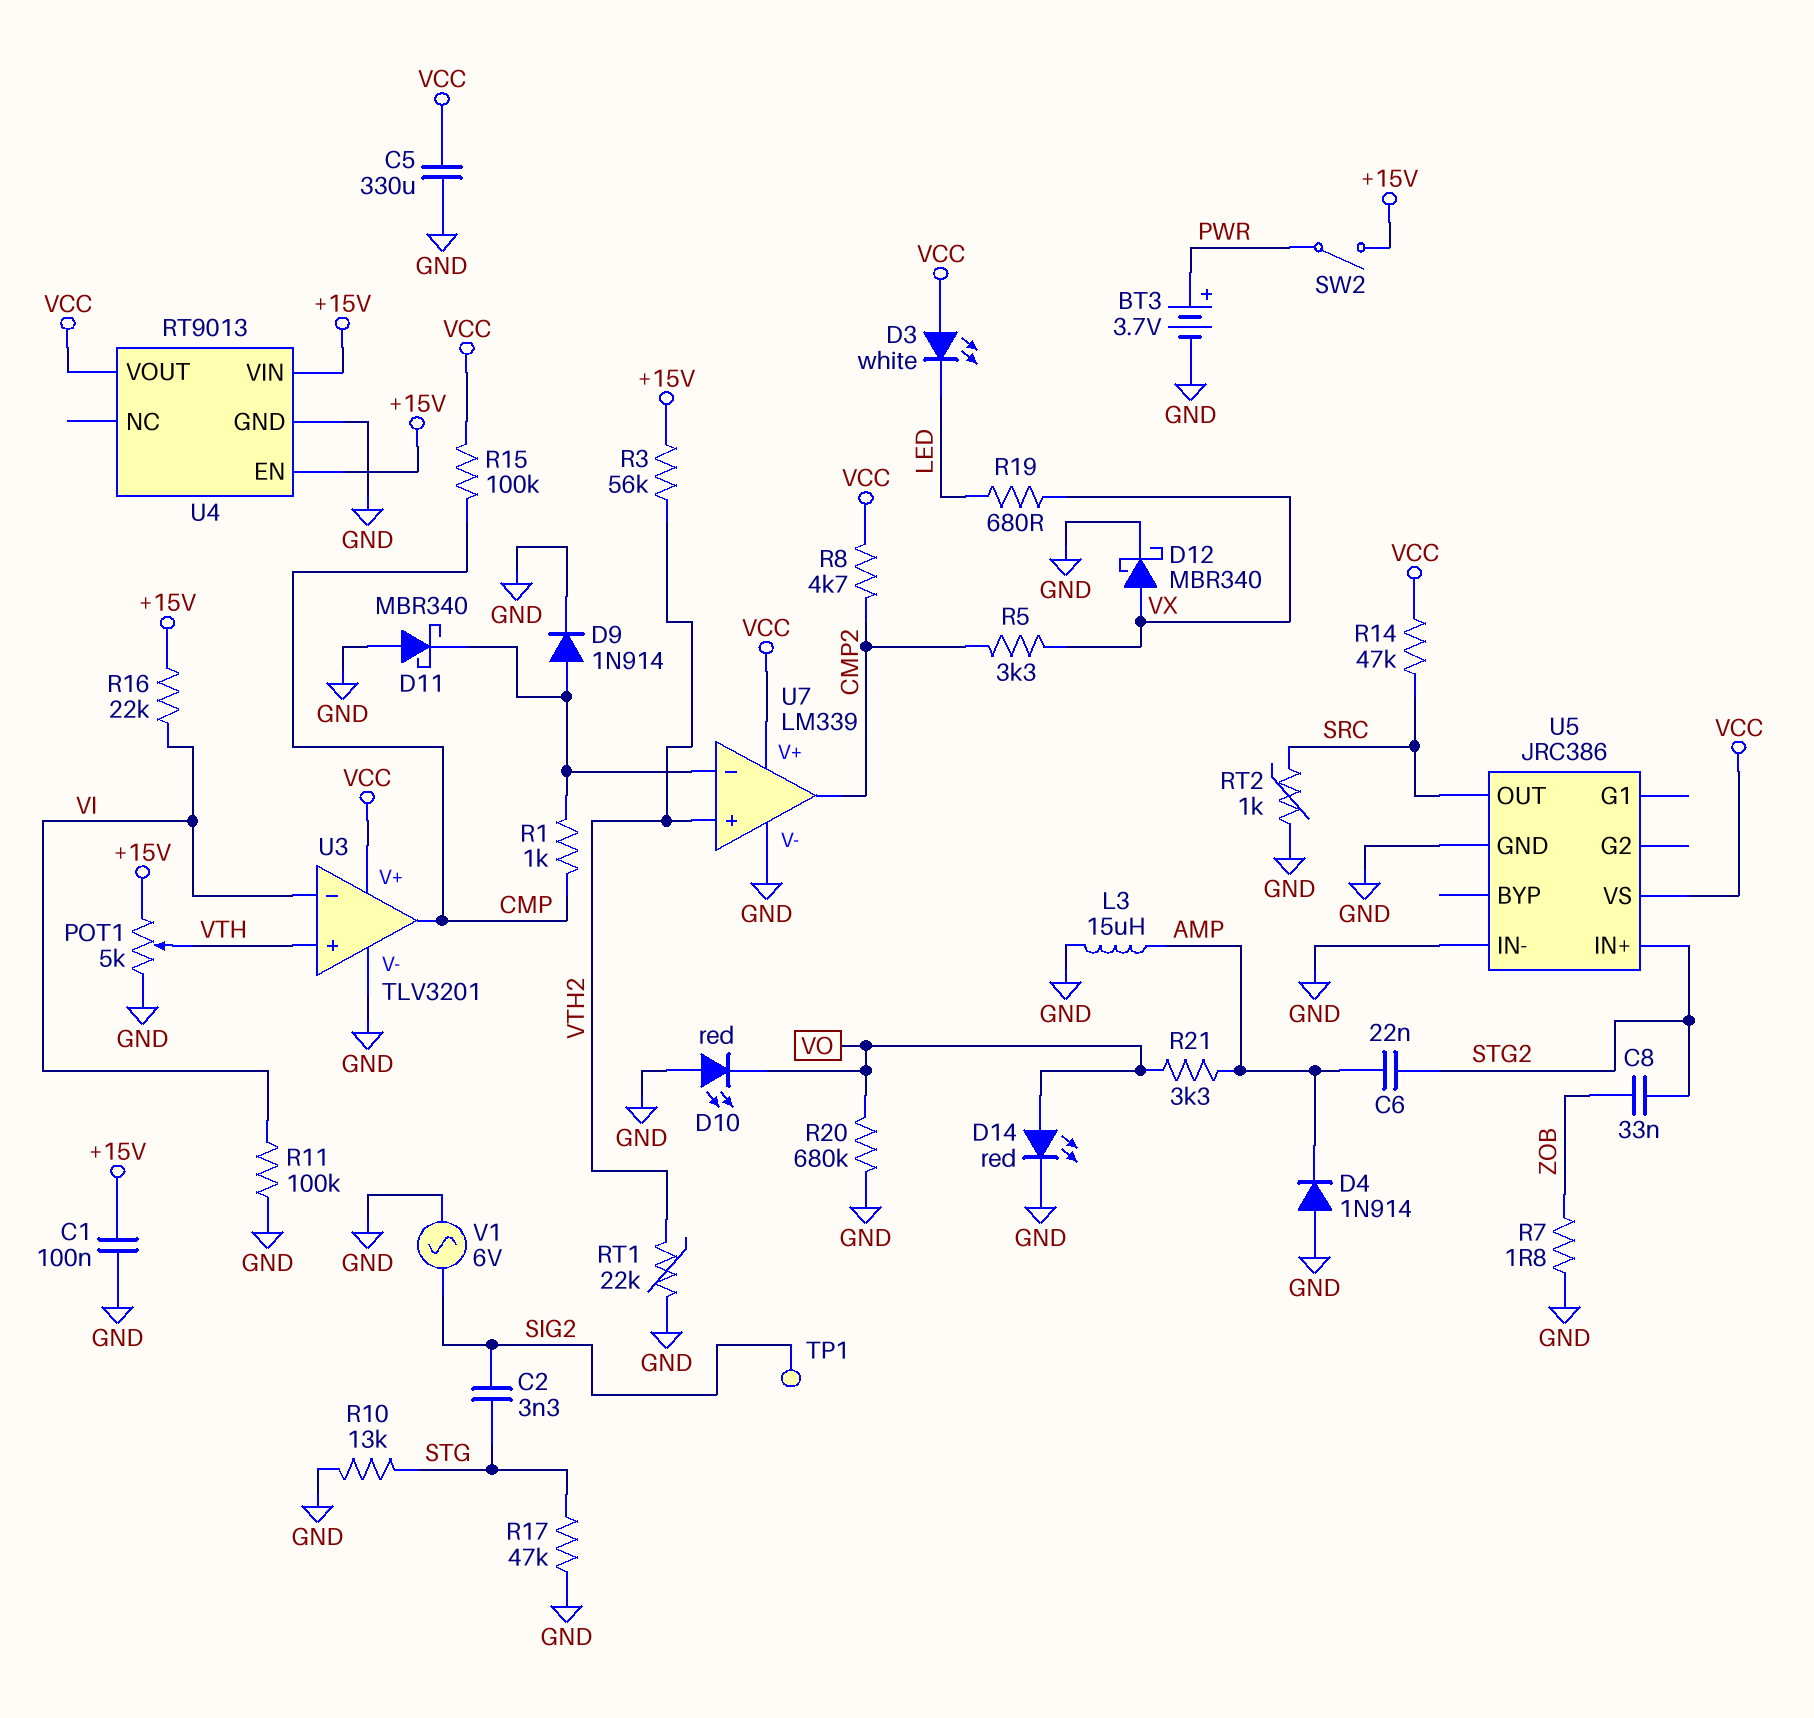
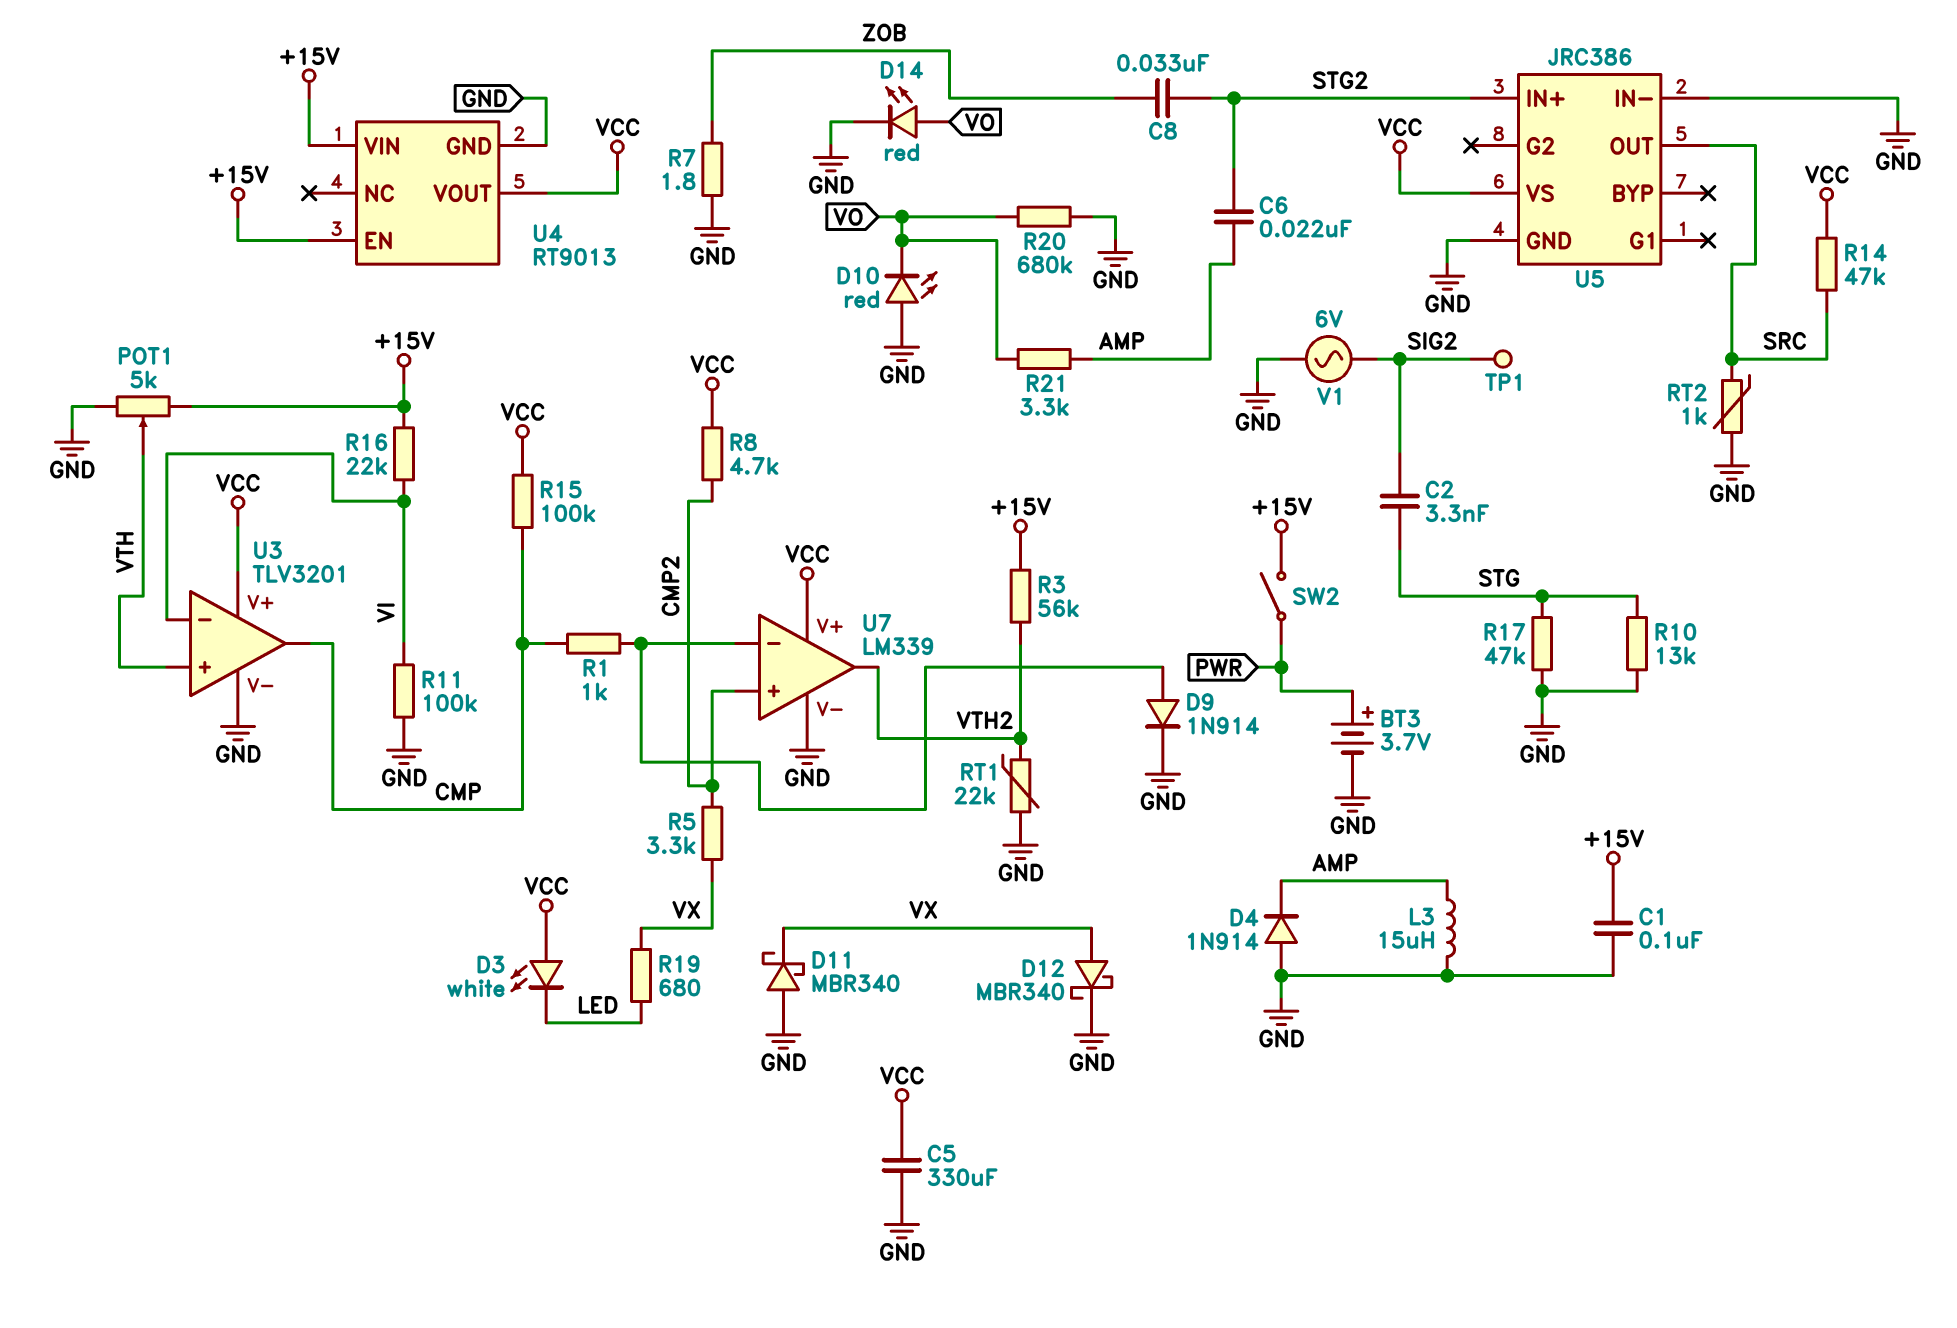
D11: schottky MBR340 (A GND, K U7/in-) -> schottky MBR340 (A GND, K VX)
U7 pin in+: VTH2 -> CMP2
U7 pin out: CMP2 -> VTH2

